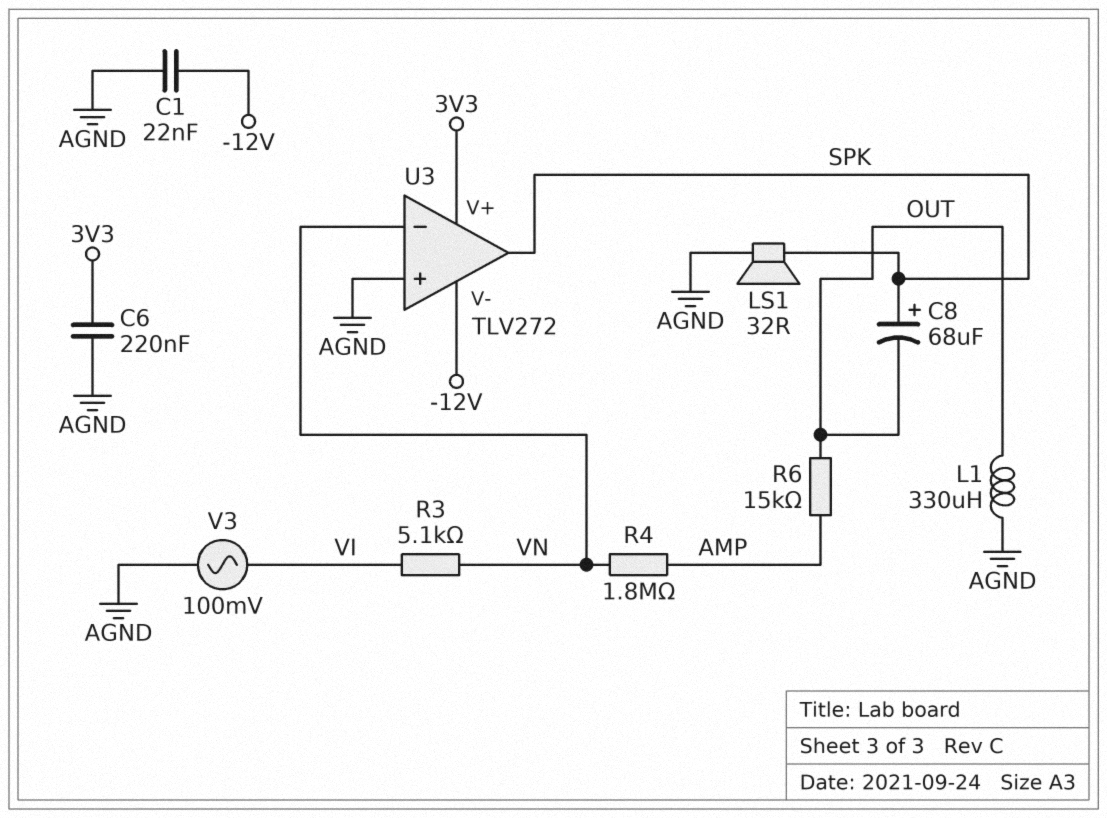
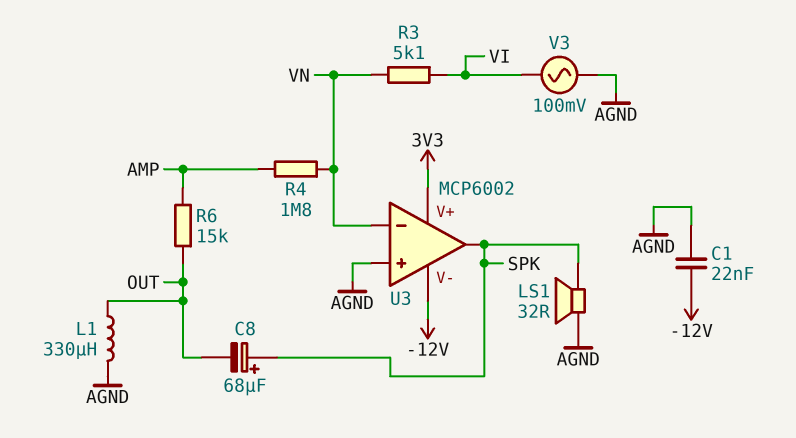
C6: 220nF (3V3, AGND) -> none
U3: TLV272 -> MCP6002

